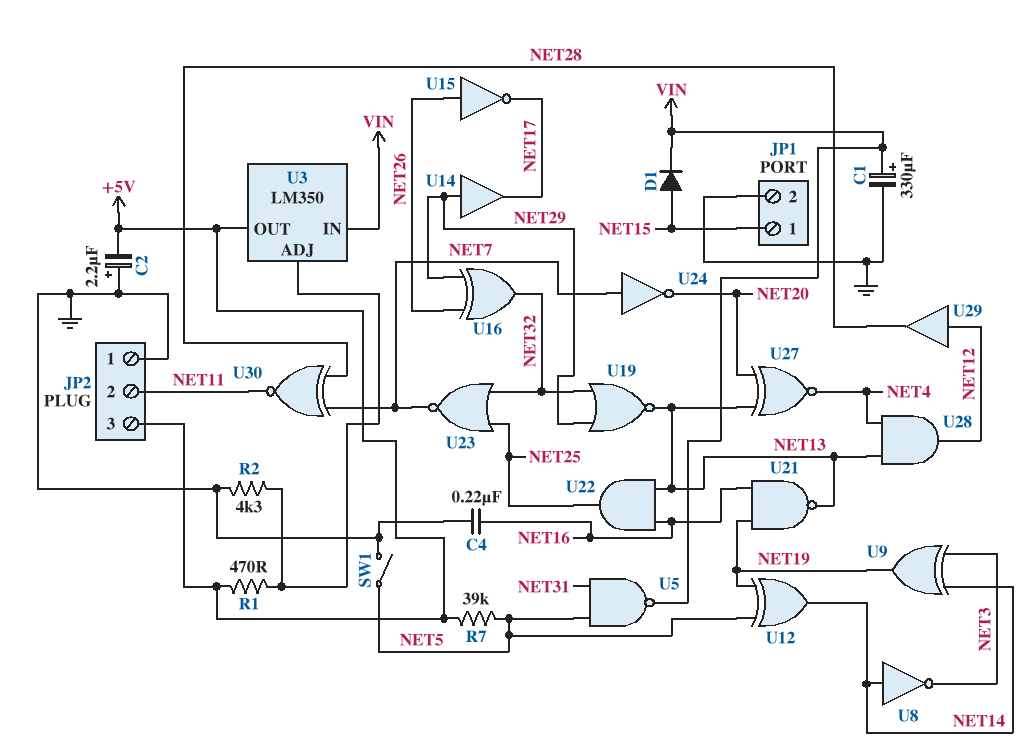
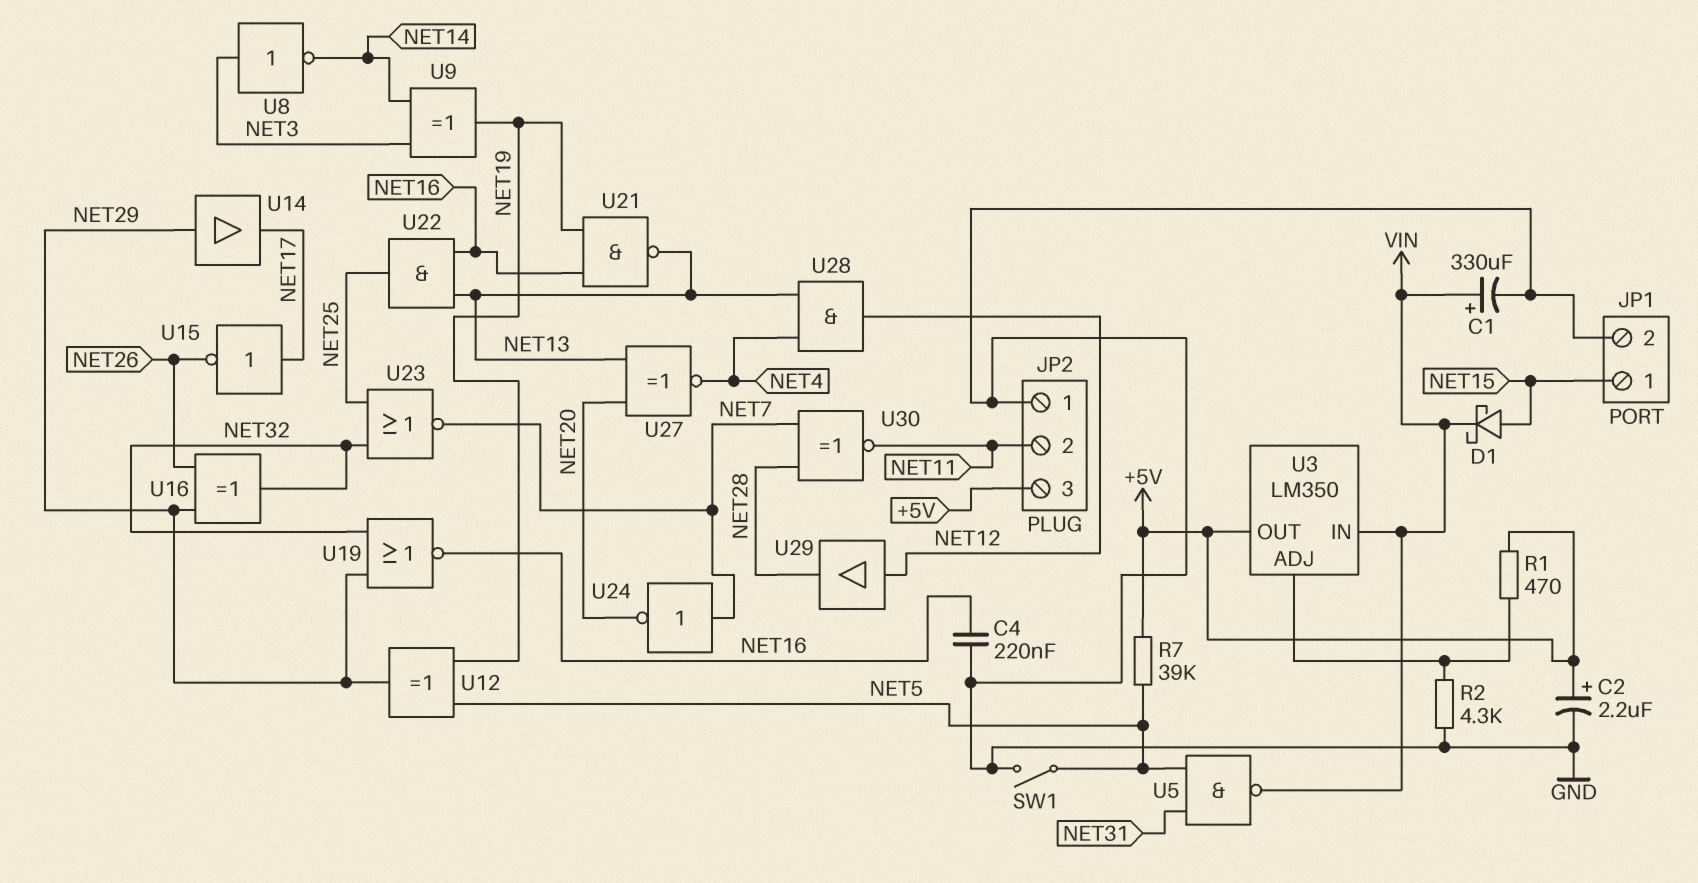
C2: 2.2uF (plus GND, minus +5V) -> 2.2uF (plus +5V, minus GND)
D1: diode (A NET15, K VIN) -> schottky (A NET15, K VIN)
U8: NOT (in NET14, out NET3) -> NOT (in NET3, out NET14)
U12: XOR (in NET5, in NET19, out NET14) -> XOR (in NET5, in NET19, out NET29)
U15: NOT (in NET26, out NET17) -> NOT (in NET17, out NET26)
U19: NOR (in NET29, in NET32, out NET13) -> NOR (in NET29, in NET32, out NET16)

